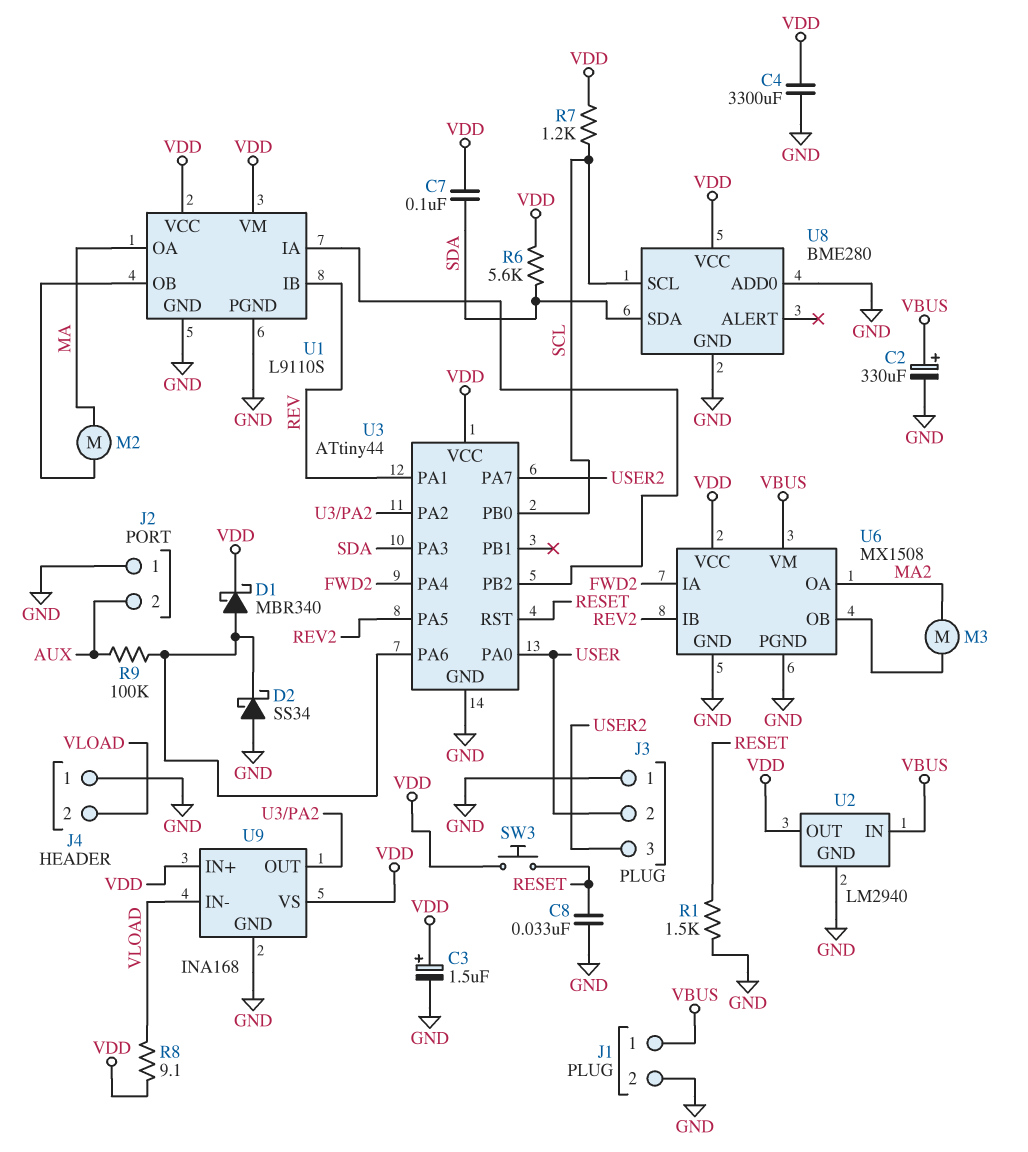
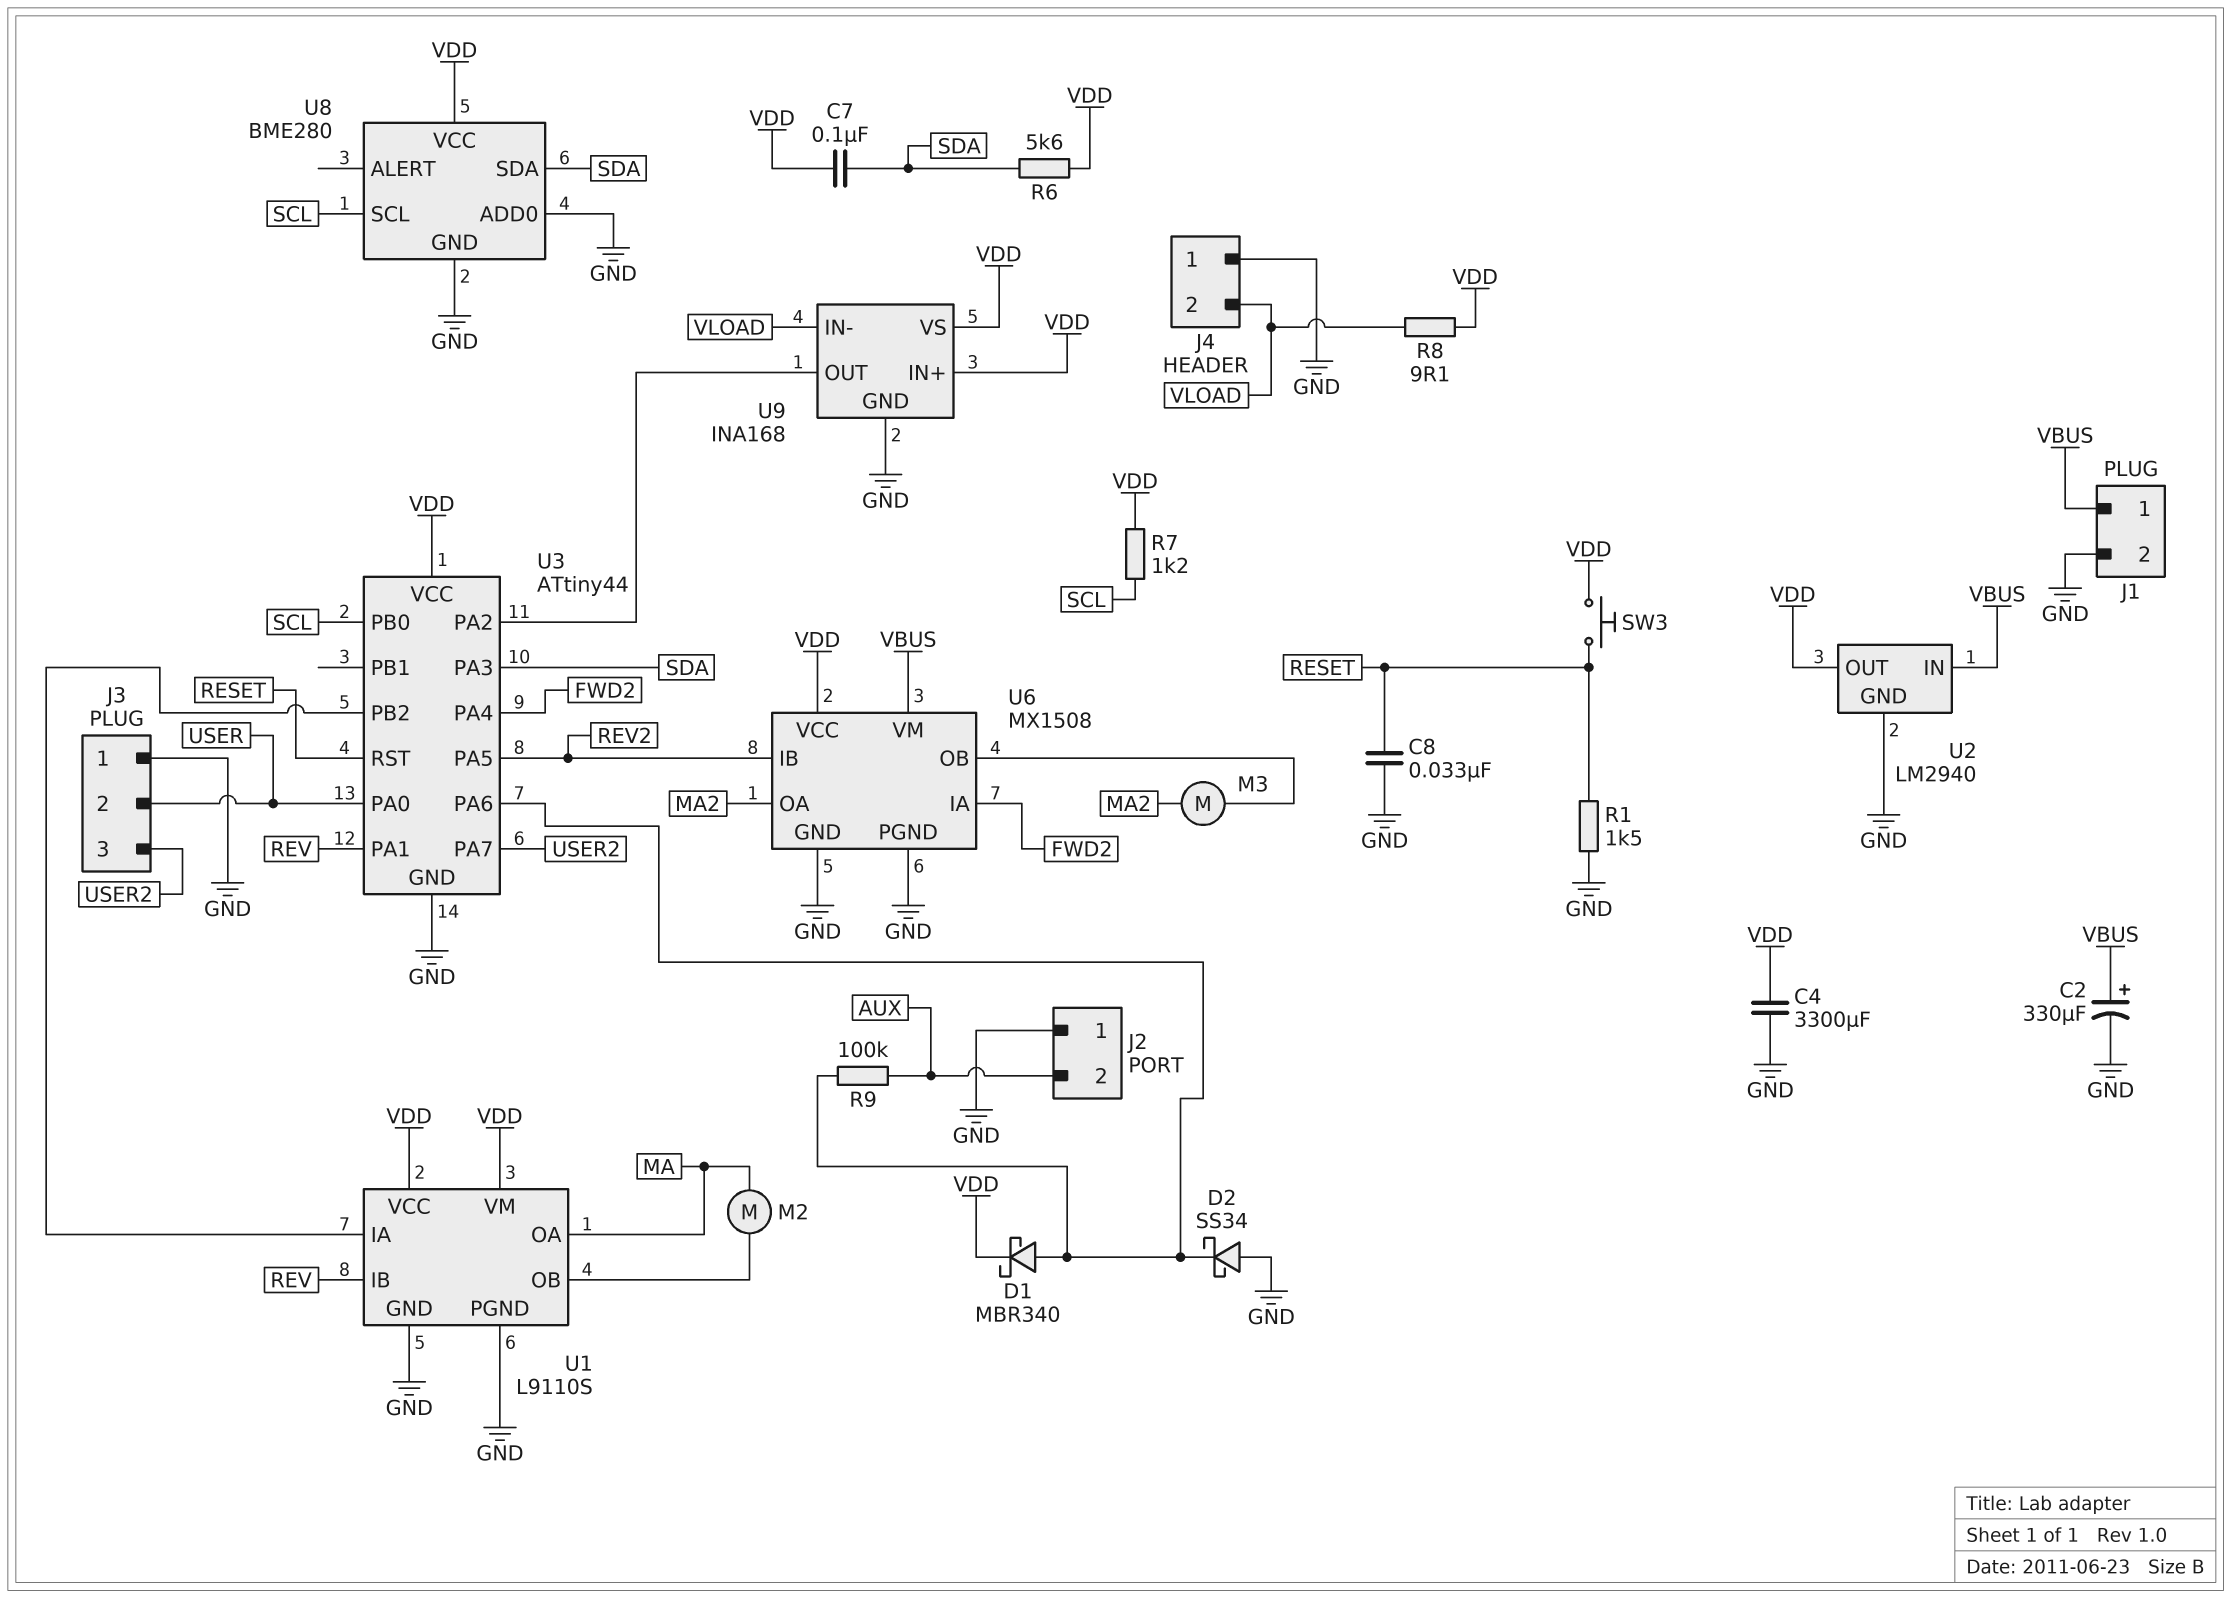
C3: 1.5uF (plus VDD, minus GND) -> none

